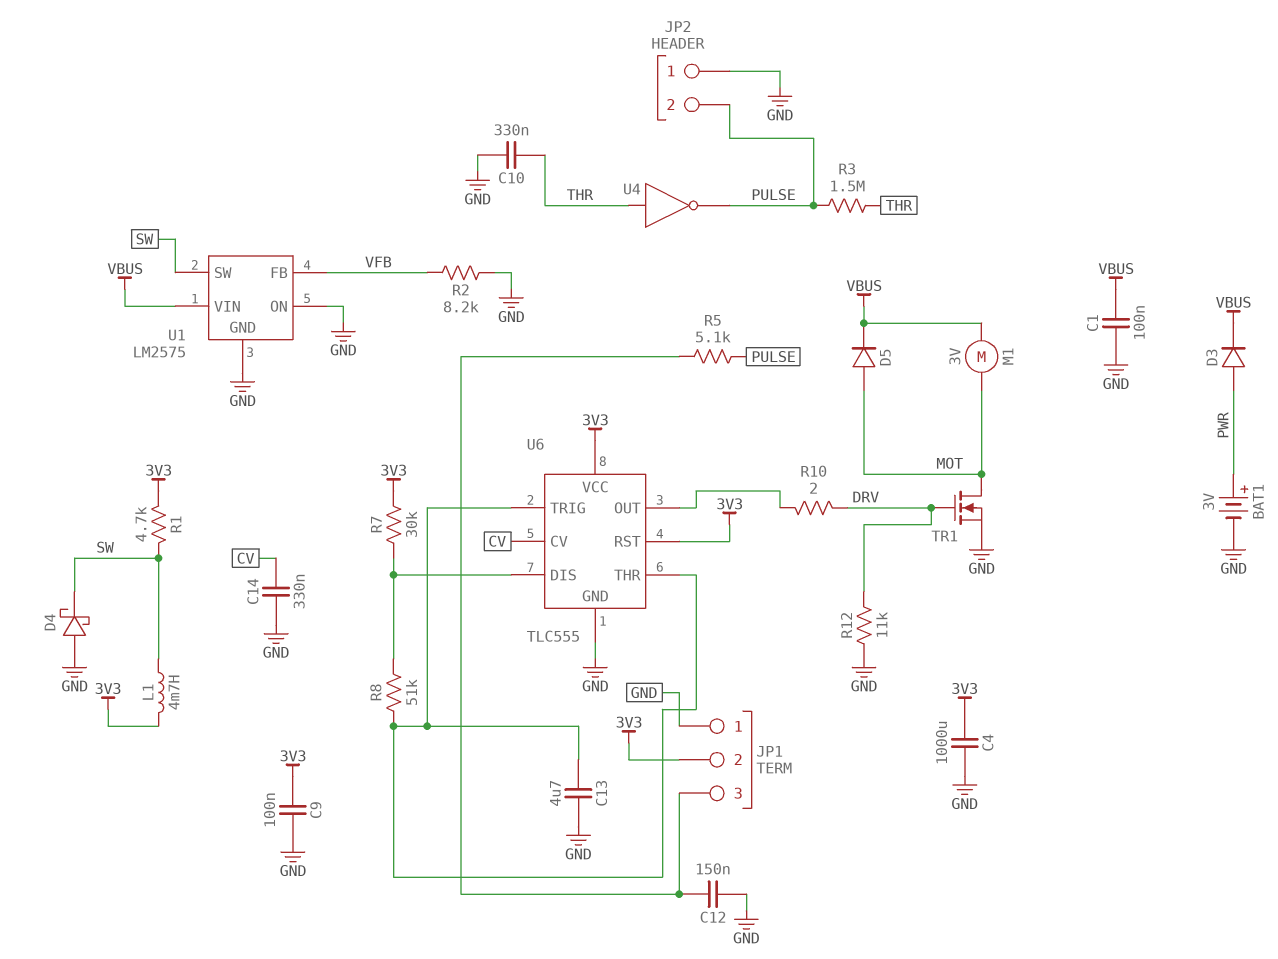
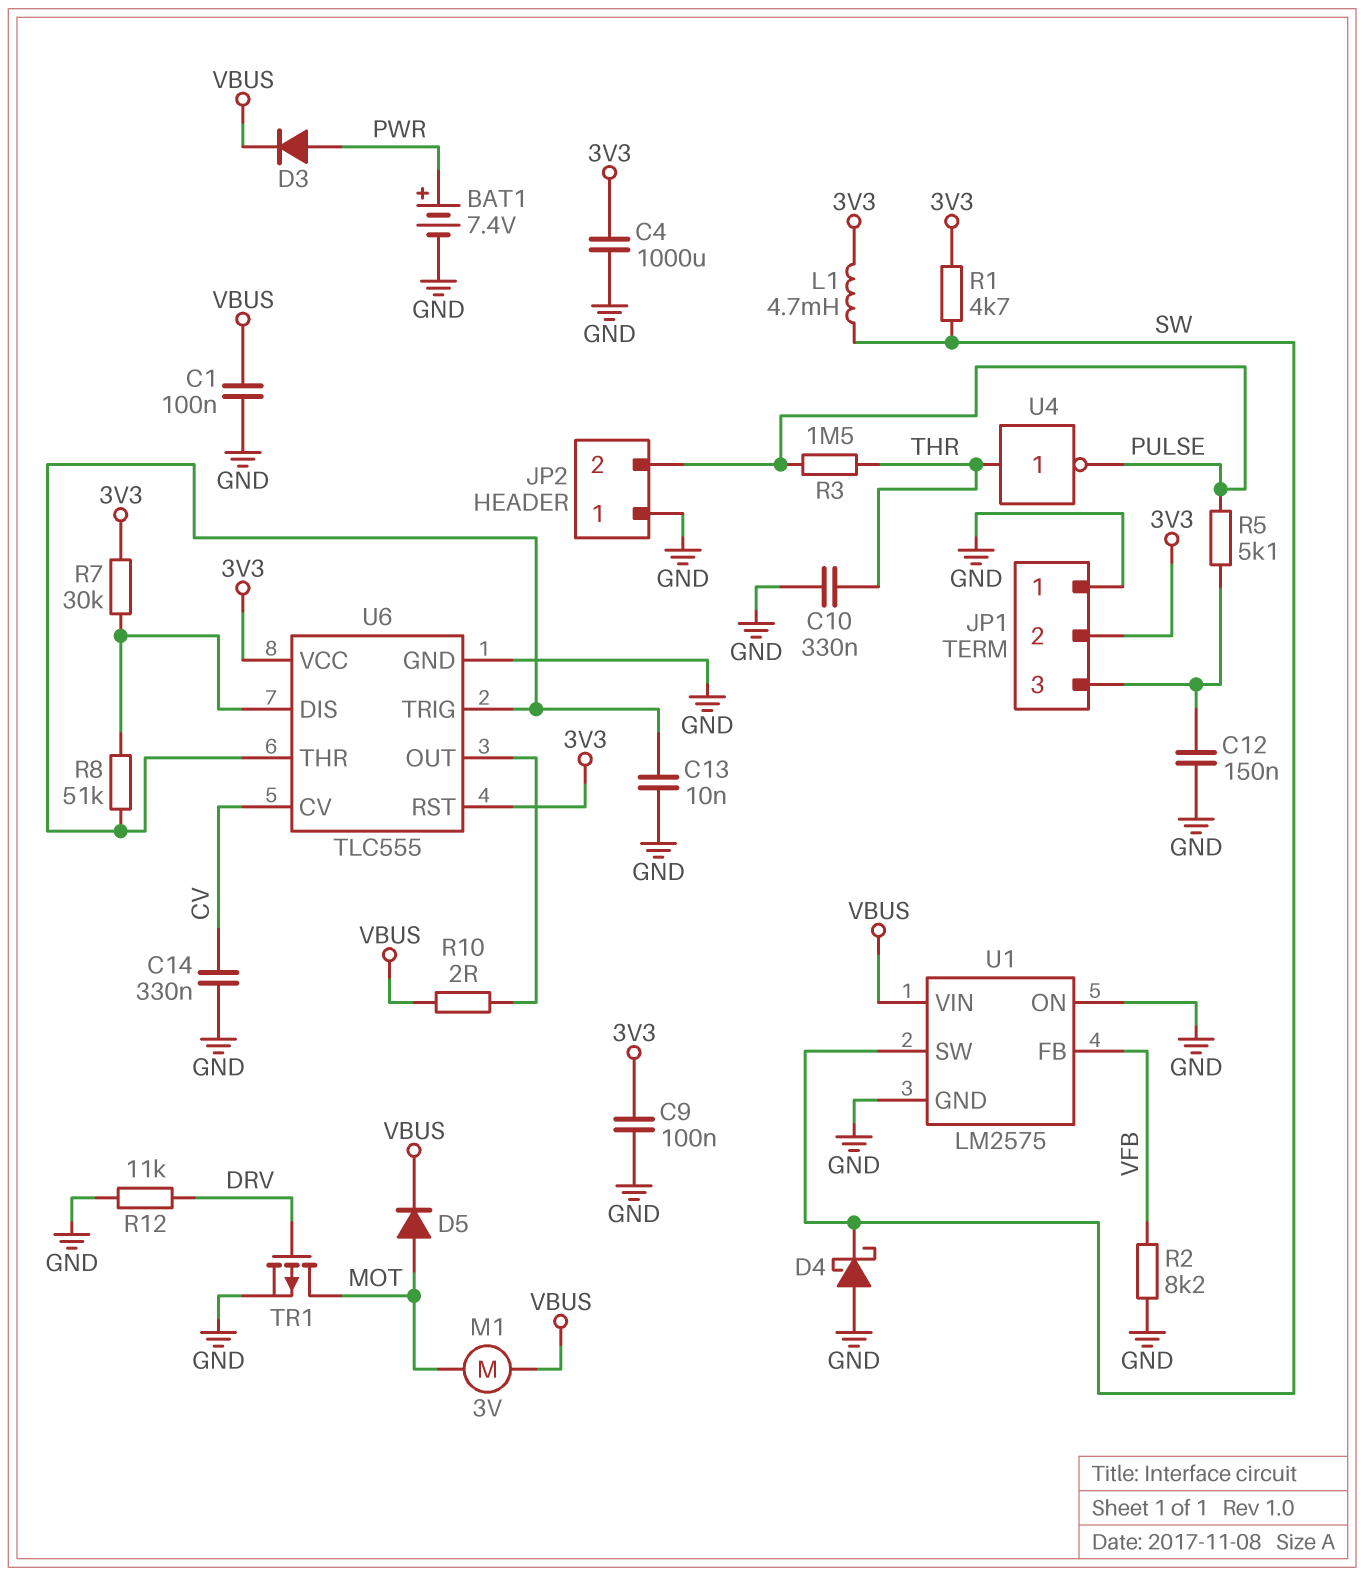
BAT1: 3V (plus PWR, minus GND) -> 7.4V (plus PWR, minus GND)
C13: 4.7uF (GND, U6/THR) -> 10nF (GND, U6/THR)
R10: 2 (DRV, U6/OUT) -> 2 (U6/OUT, VBUS)
TR1: NMOS (G DRV, D MOT, S GND) -> PMOS (G DRV, D MOT, S GND)

